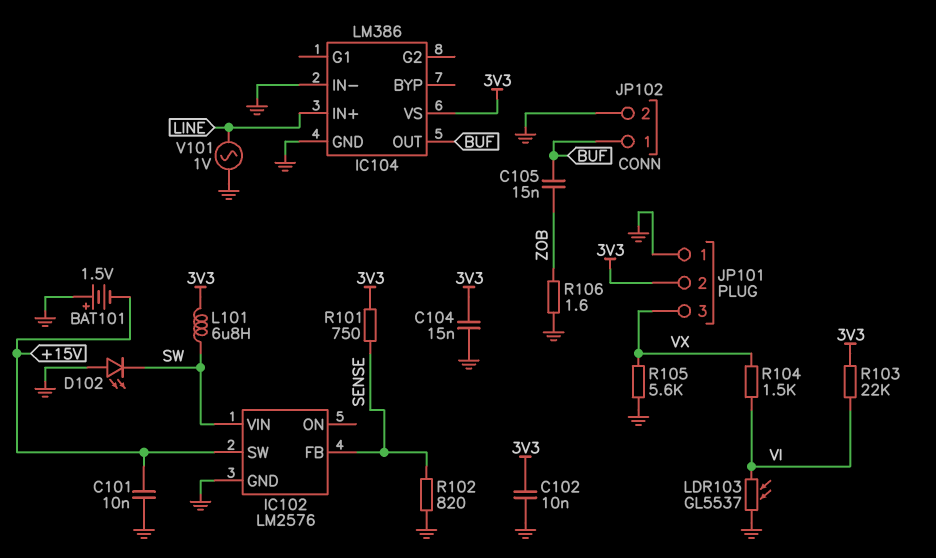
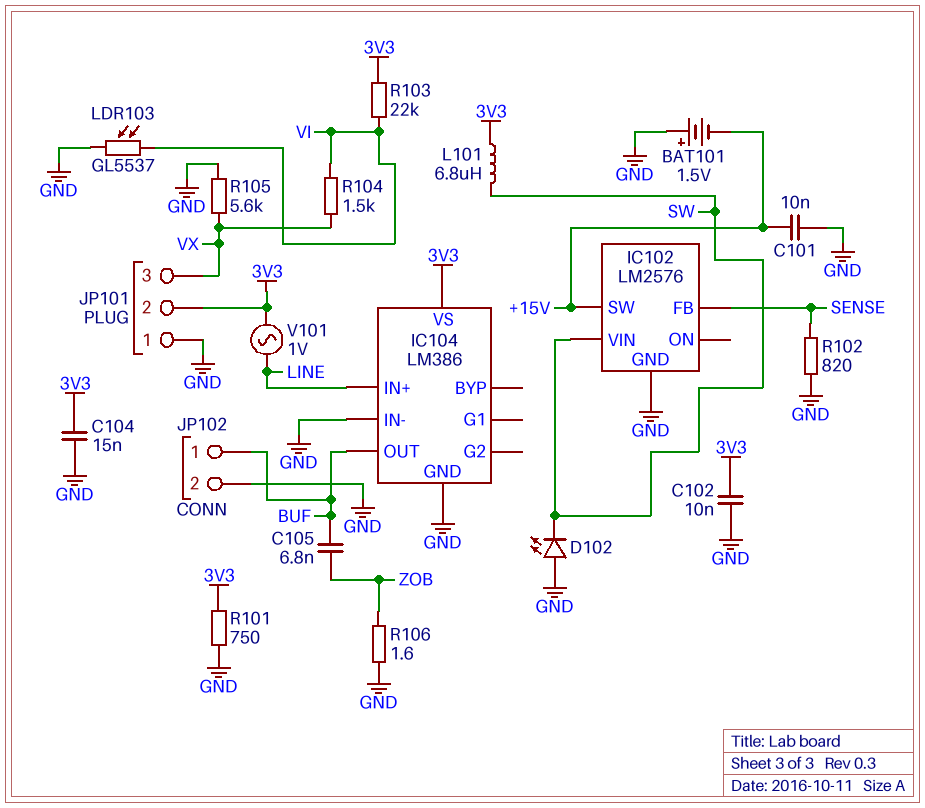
C105: 15nF (BUF, ZOB) -> 6.8nF (BUF, ZOB)
R101: 750 (3V3, SENSE) -> 750 (3V3, GND)
V101: AC 1V (GND, LINE) -> AC 1V (3V3, LINE)

